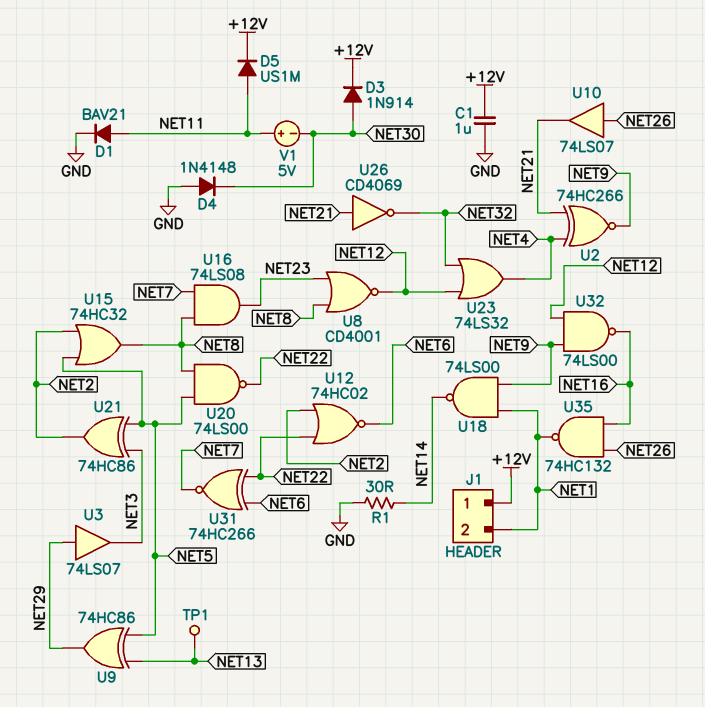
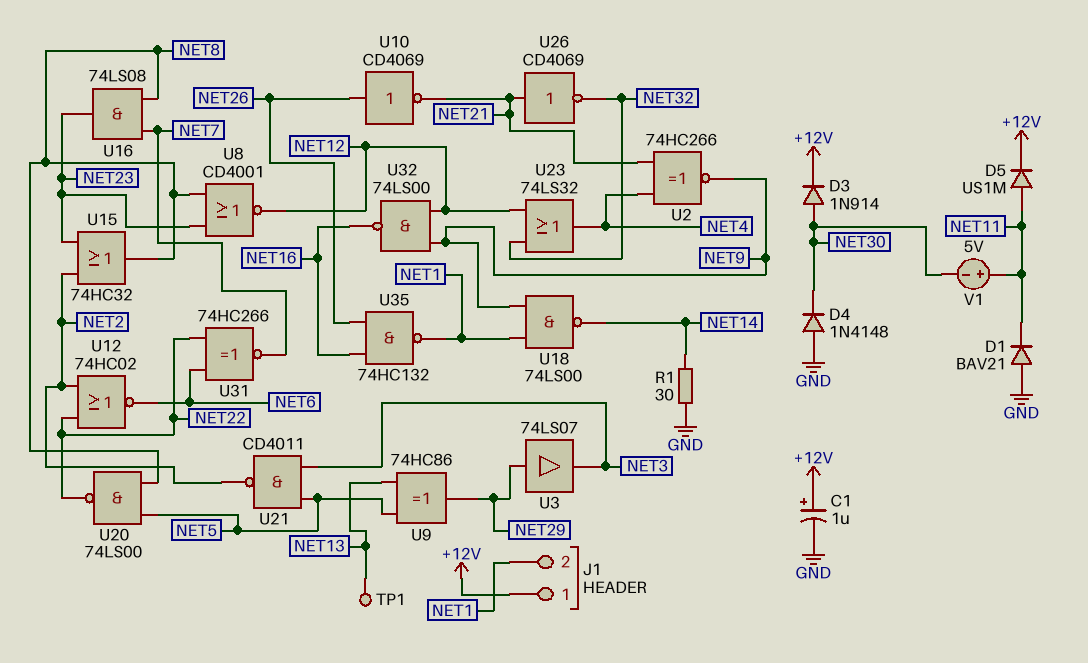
C1: 1uF (+12V, GND) -> 1uF (plus +12V, minus GND)
D1: diode BAV21 (A NET11, K GND) -> diode BAV21 (A GND, K NET11)
U10: buffer 74LS07 (in NET26, out NET21) -> NOT CD4069 (in NET26, out NET21)
U15: OR 74HC32 (in NET2, in NET5, out NET8) -> OR 74HC32 (in NET2, in NET23, out NET8)
U21: XOR 74HC86 (in NET3, in NET5, out NET2) -> NAND CD4011 (in NET3, in NET5, out NET2)

